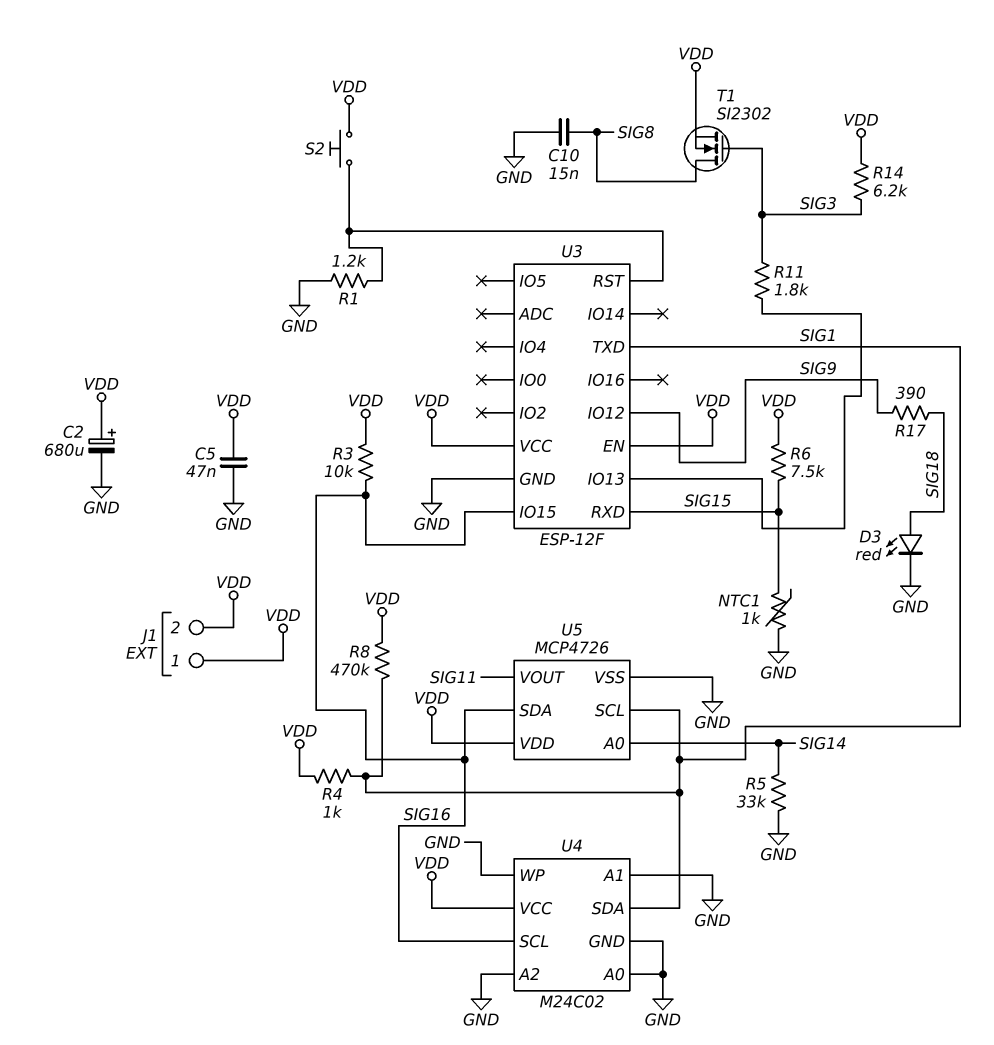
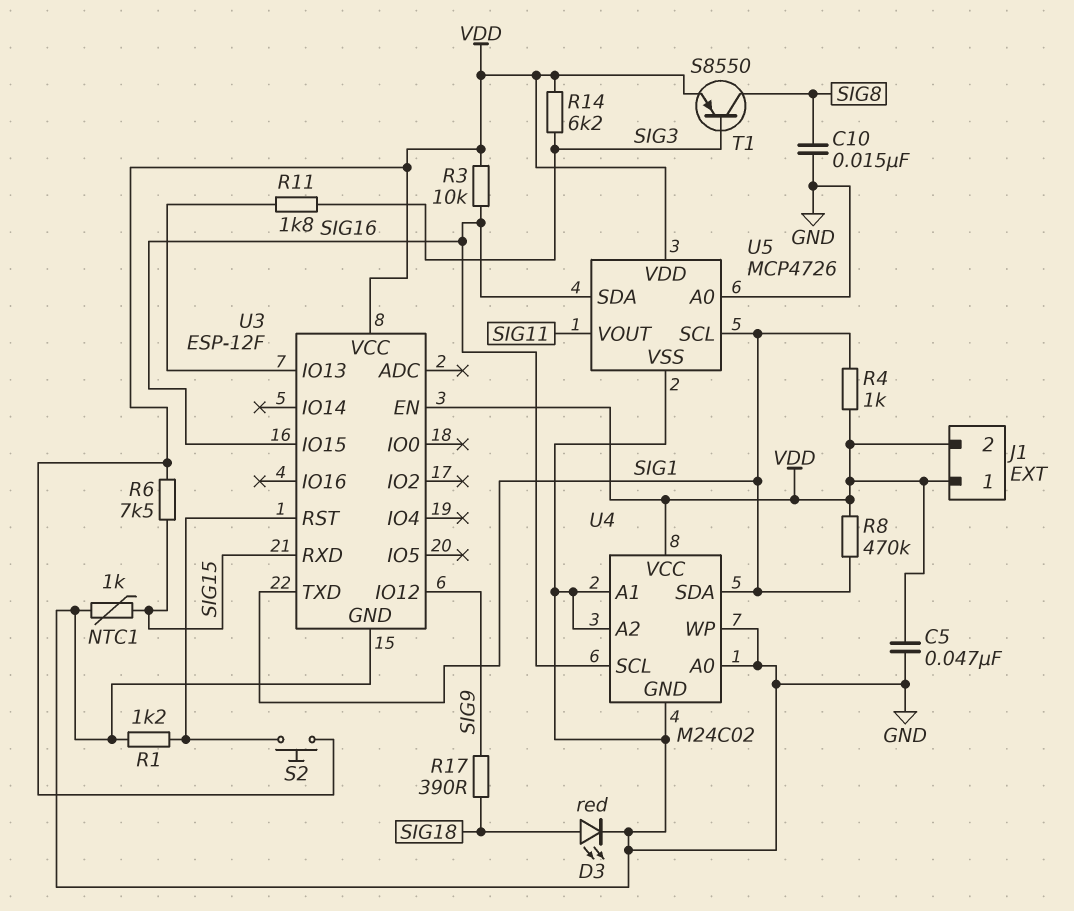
C2: 680uF (plus VDD, minus GND) -> none
R5: 33k (GND, SIG14) -> none
T1: NMOS SI2302 (G SIG3, D SIG8, S VDD) -> PNP S8550 (B SIG3, C SIG8, E VDD)
U5 pin A0: SIG14 -> GND

